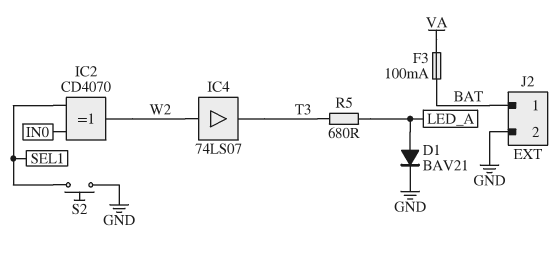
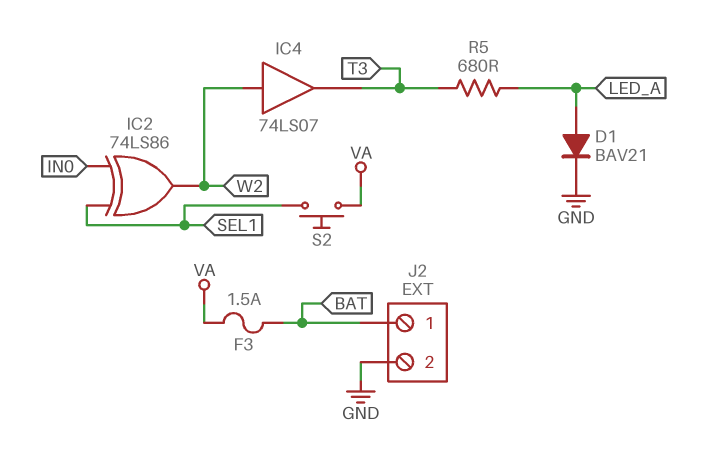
F3: 100mA (BAT, VA) -> 1.5A (BAT, VA)
IC2: XOR CD4070 (in IN0, in SEL1, out W2) -> XOR 74LS86 (in IN0, in SEL1, out W2)
S2: button (GND, SEL1) -> button (SEL1, VA)

